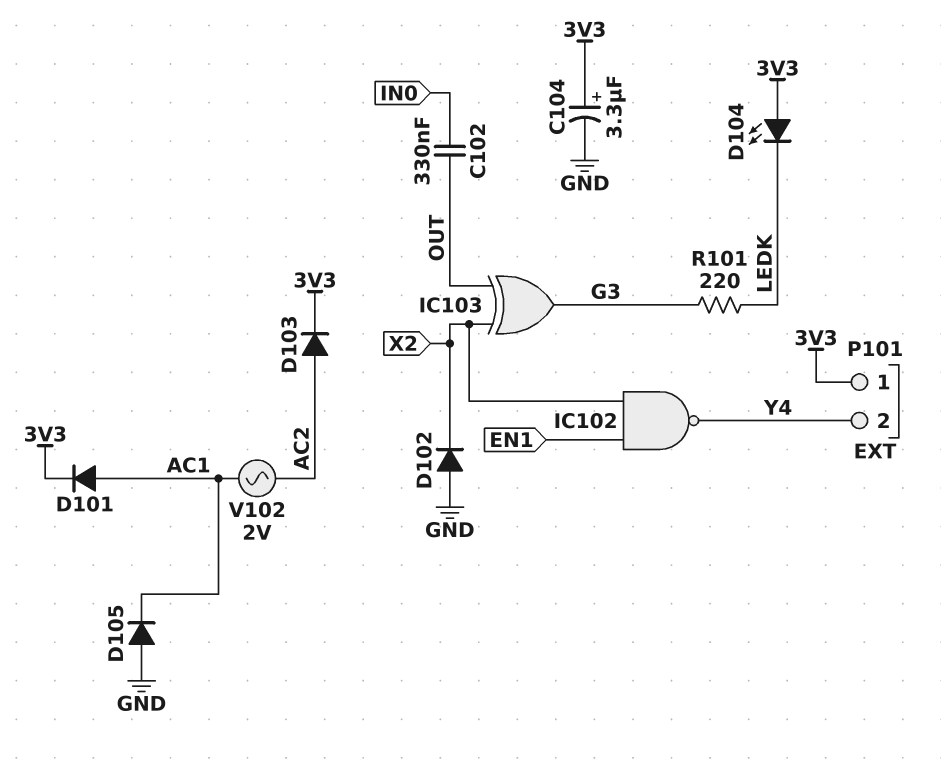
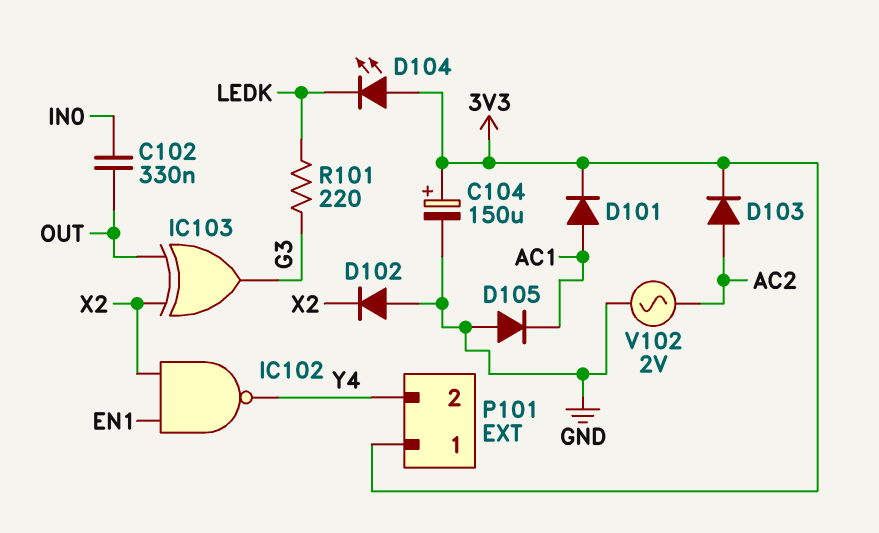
C104: 3.3uF (plus 3V3, minus GND) -> 150uF (plus 3V3, minus GND)
V102: AC 2V (AC1, AC2) -> AC 2V (AC2, GND)

